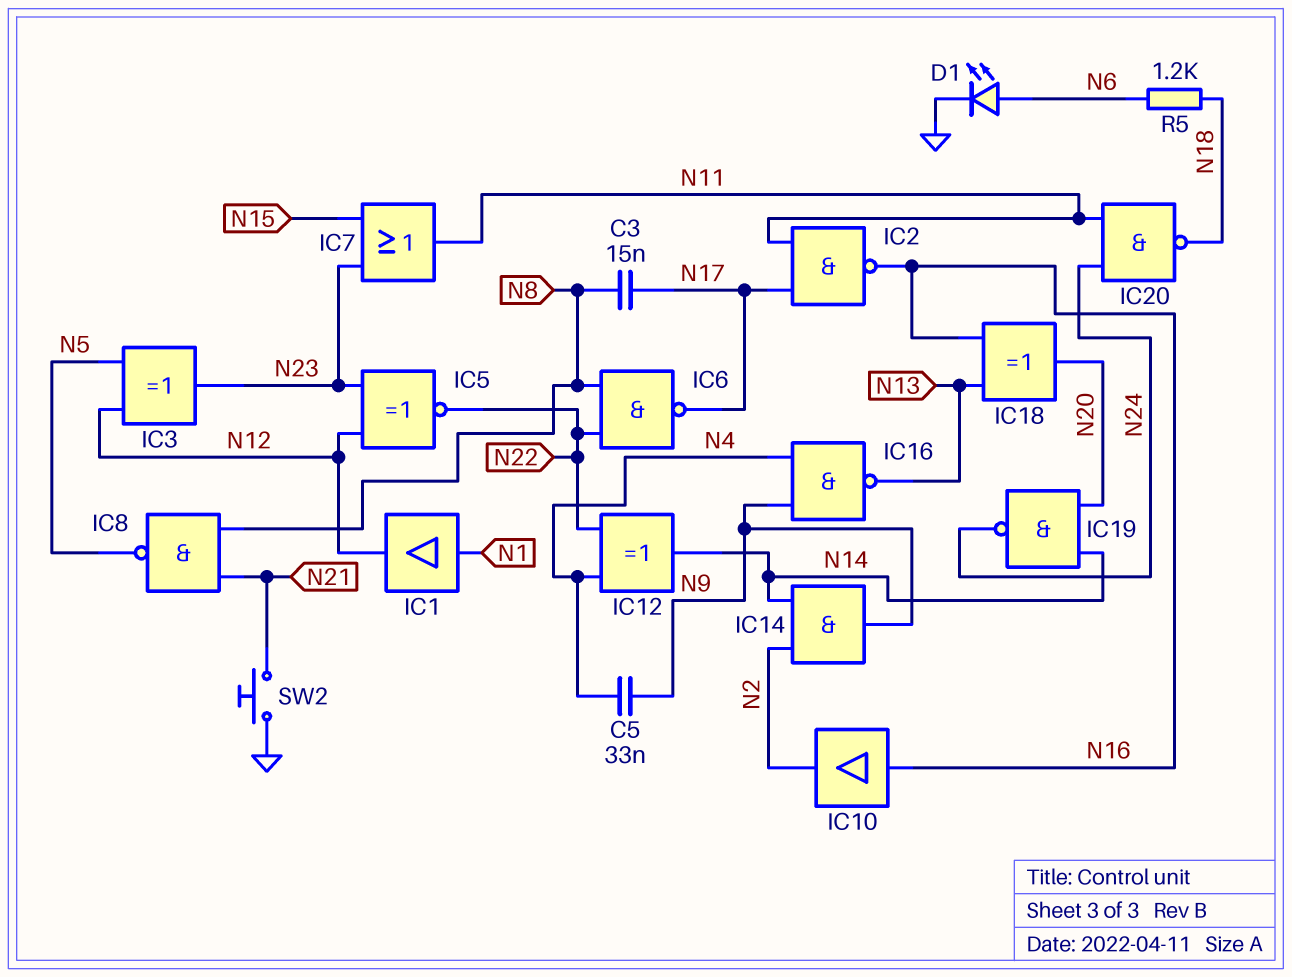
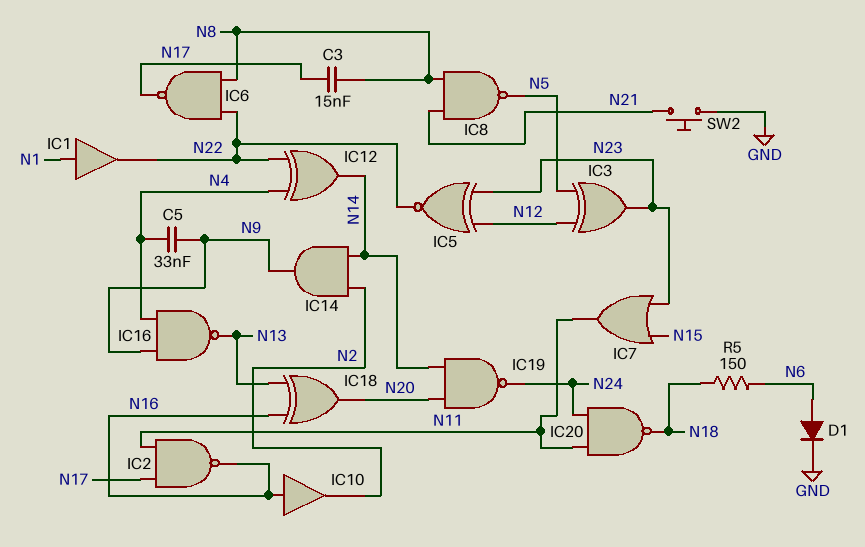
D1: LED (A N6, K GND) -> diode (A N6, K GND)
IC1: buffer (in N1, out N12) -> buffer (in N1, out N22)
R5: 1.2k (N6, N18) -> 150 (N6, N18)

